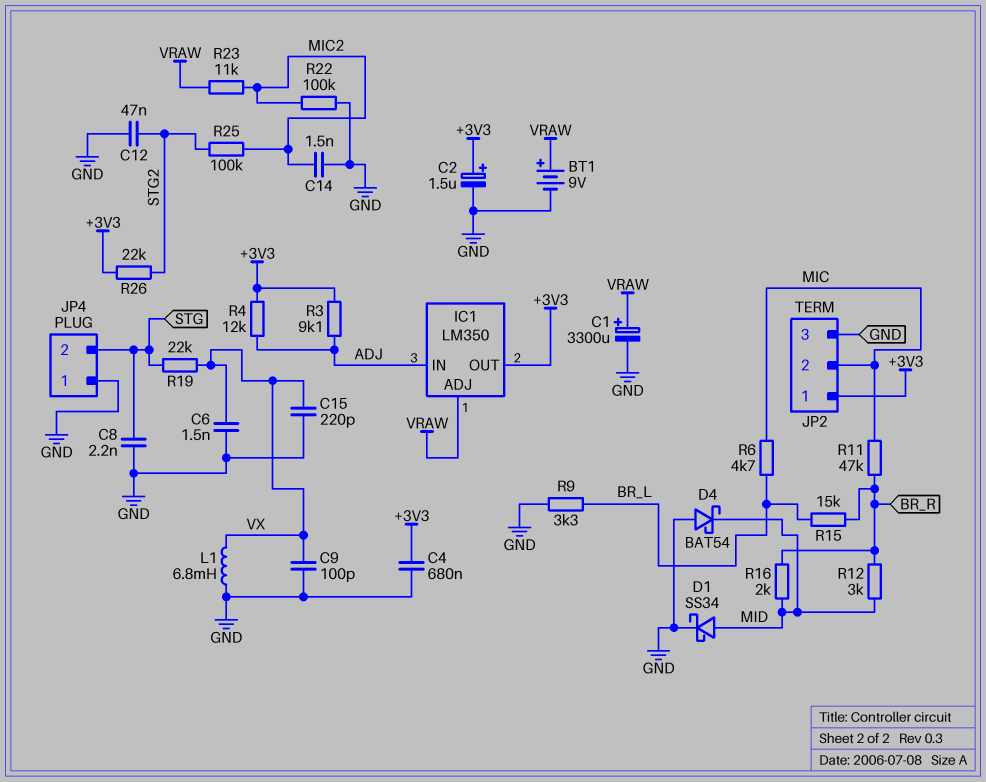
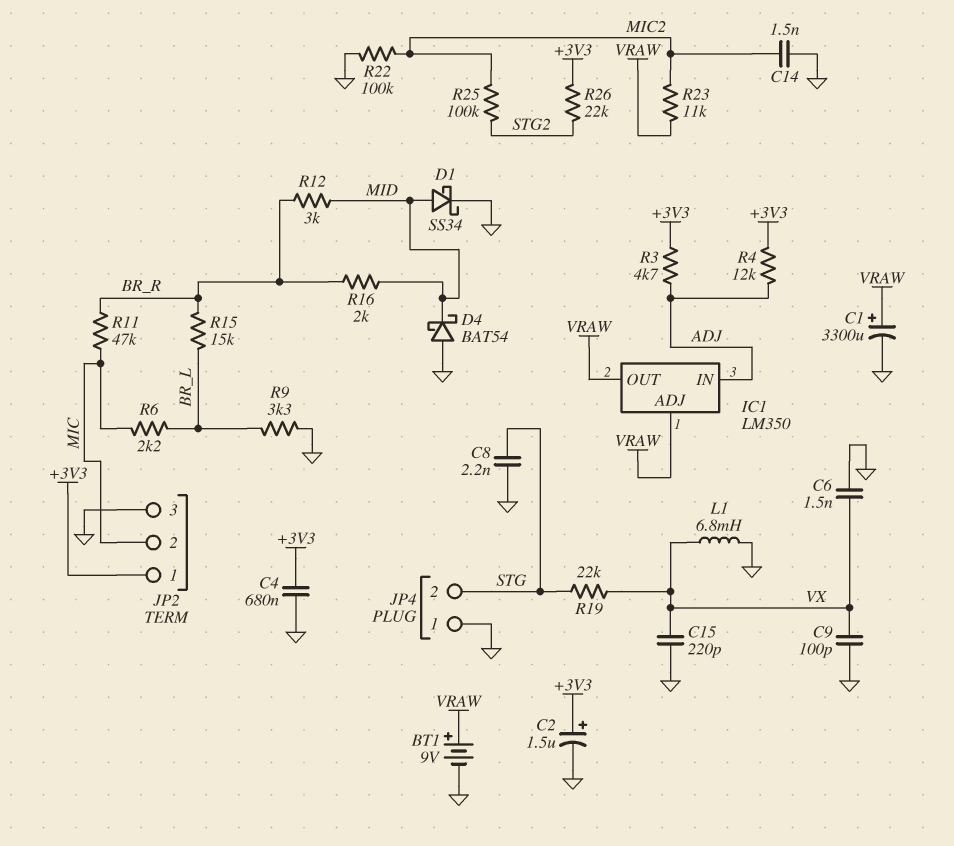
C12: 47nF (GND, STG2) -> none
IC1 pin OUT: +3V3 -> VRAW
R3: 9.1k (+3V3, ADJ) -> 4.7k (+3V3, ADJ)
R6: 4.7k (BR_L, MIC) -> 2.2k (BR_L, MIC)

